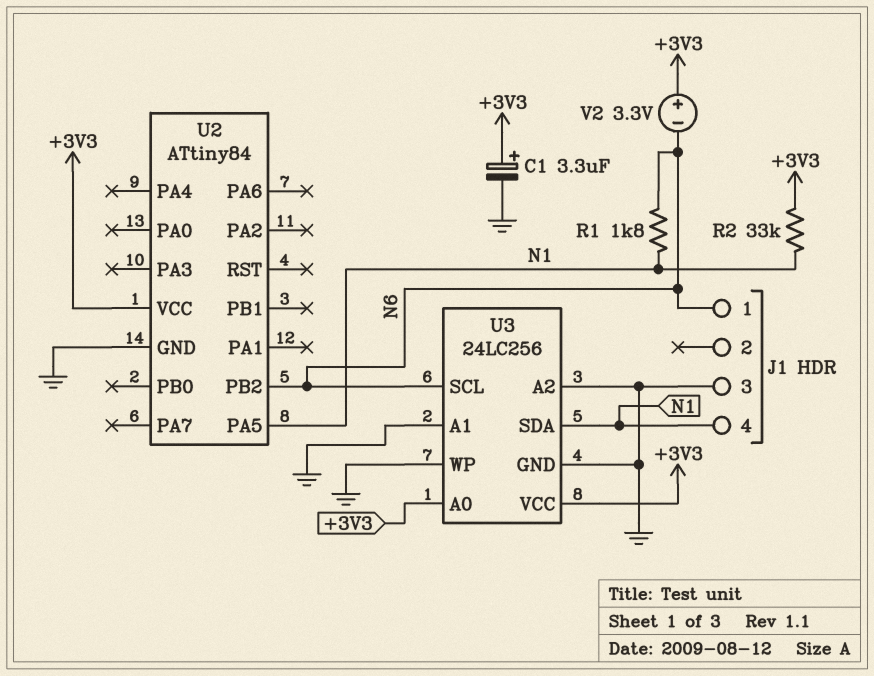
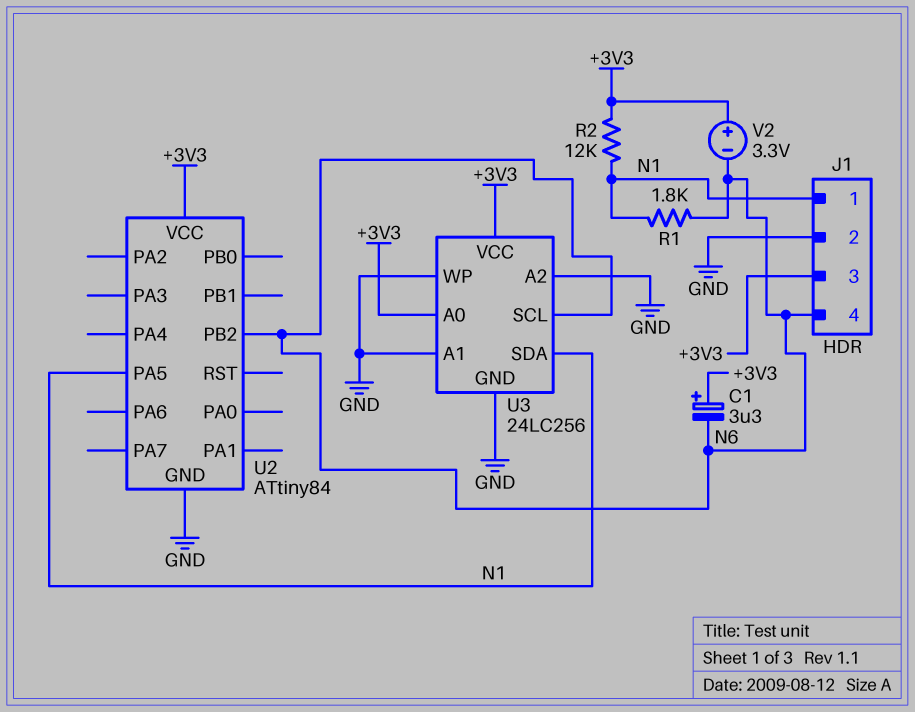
C1: 3.3uF (plus +3V3, minus GND) -> 3.3uF (plus +3V3, minus N6)
J1 pin 1: N6 -> N1
J1 pin 2: none -> GND
J1 pin 3: GND -> +3V3
J1 pin 4: N1 -> N6
R2: 33k (+3V3, N1) -> 12k (+3V3, N1)

